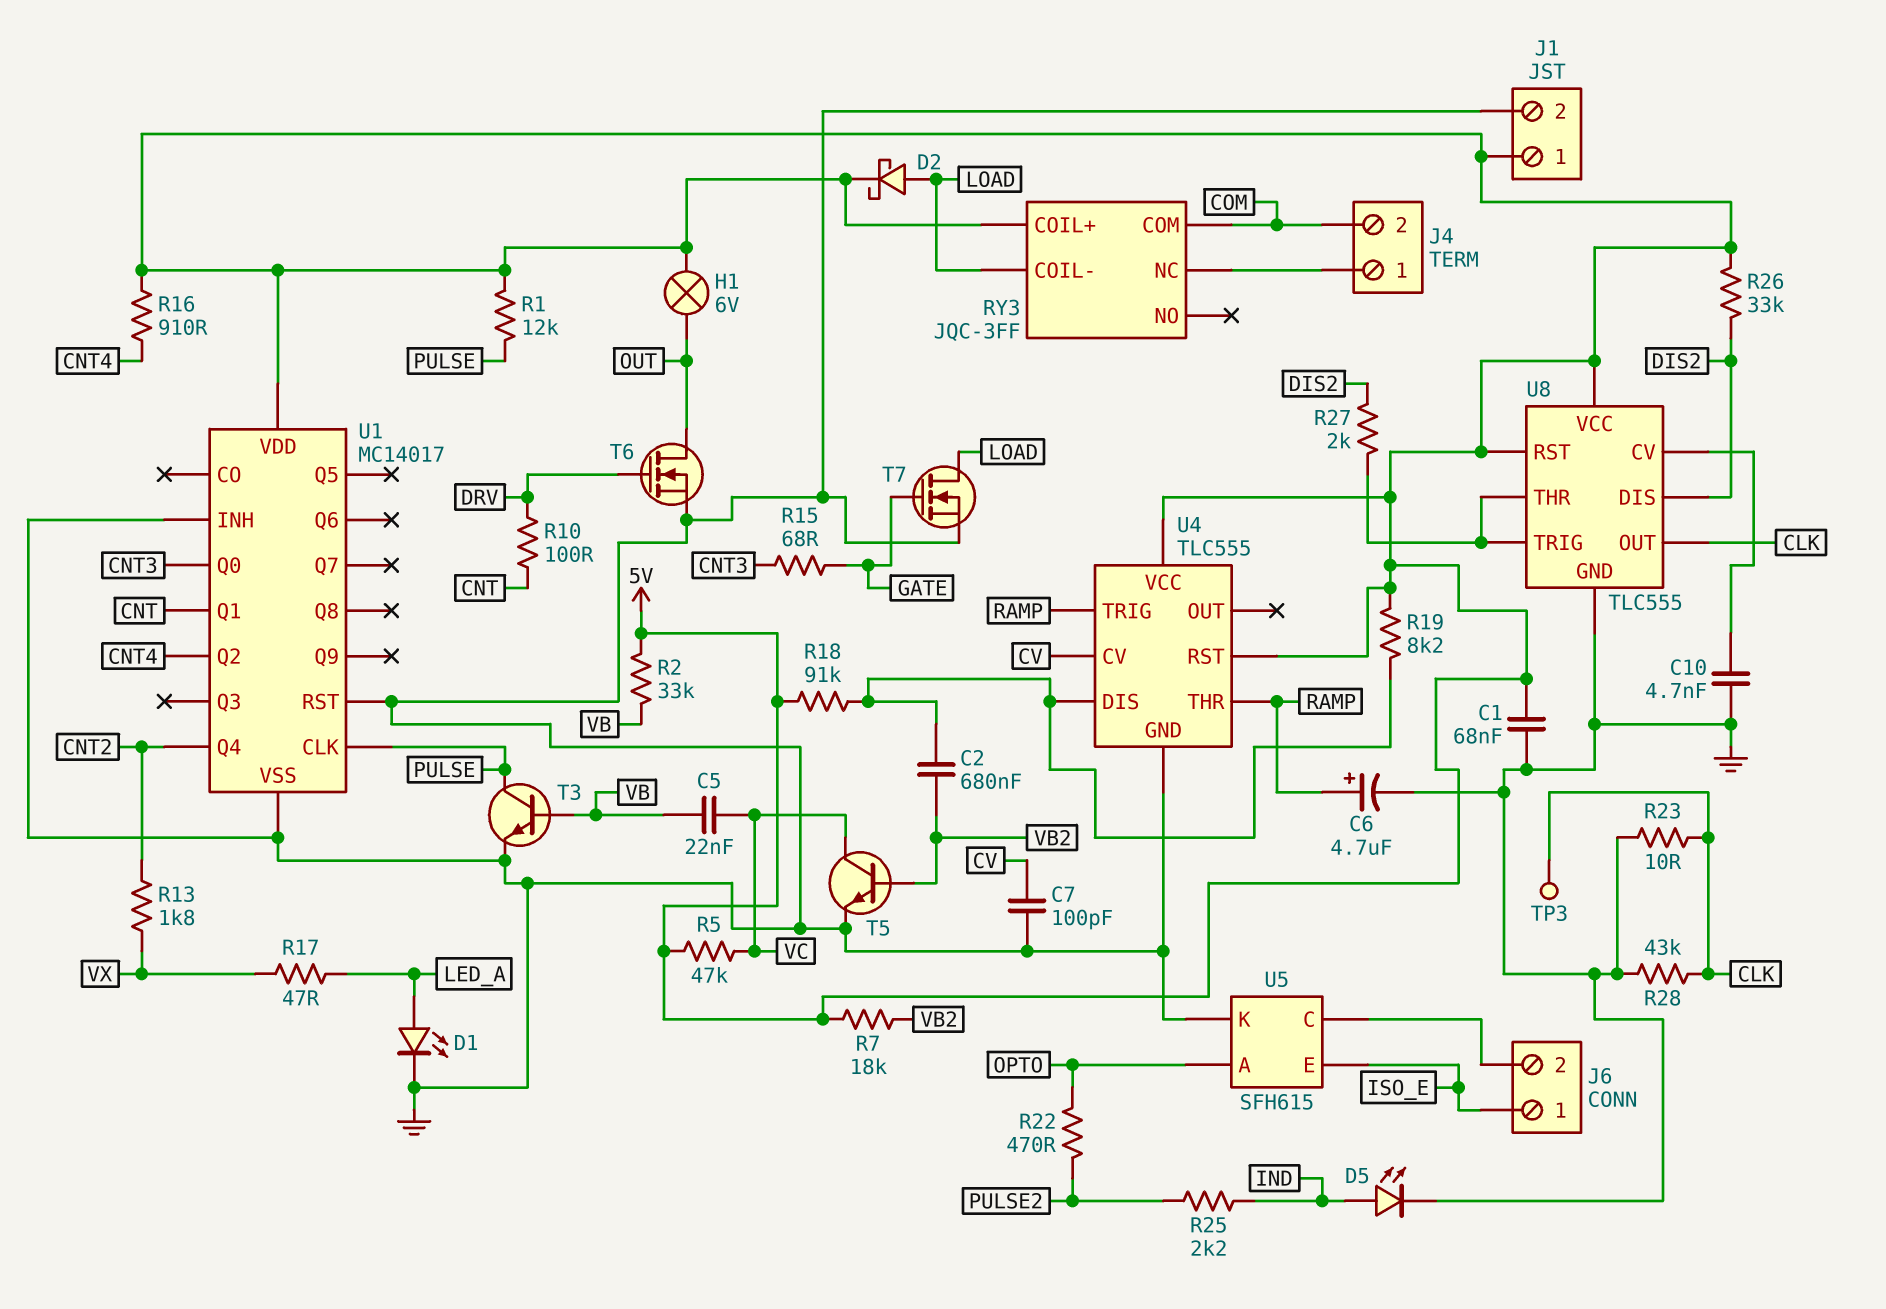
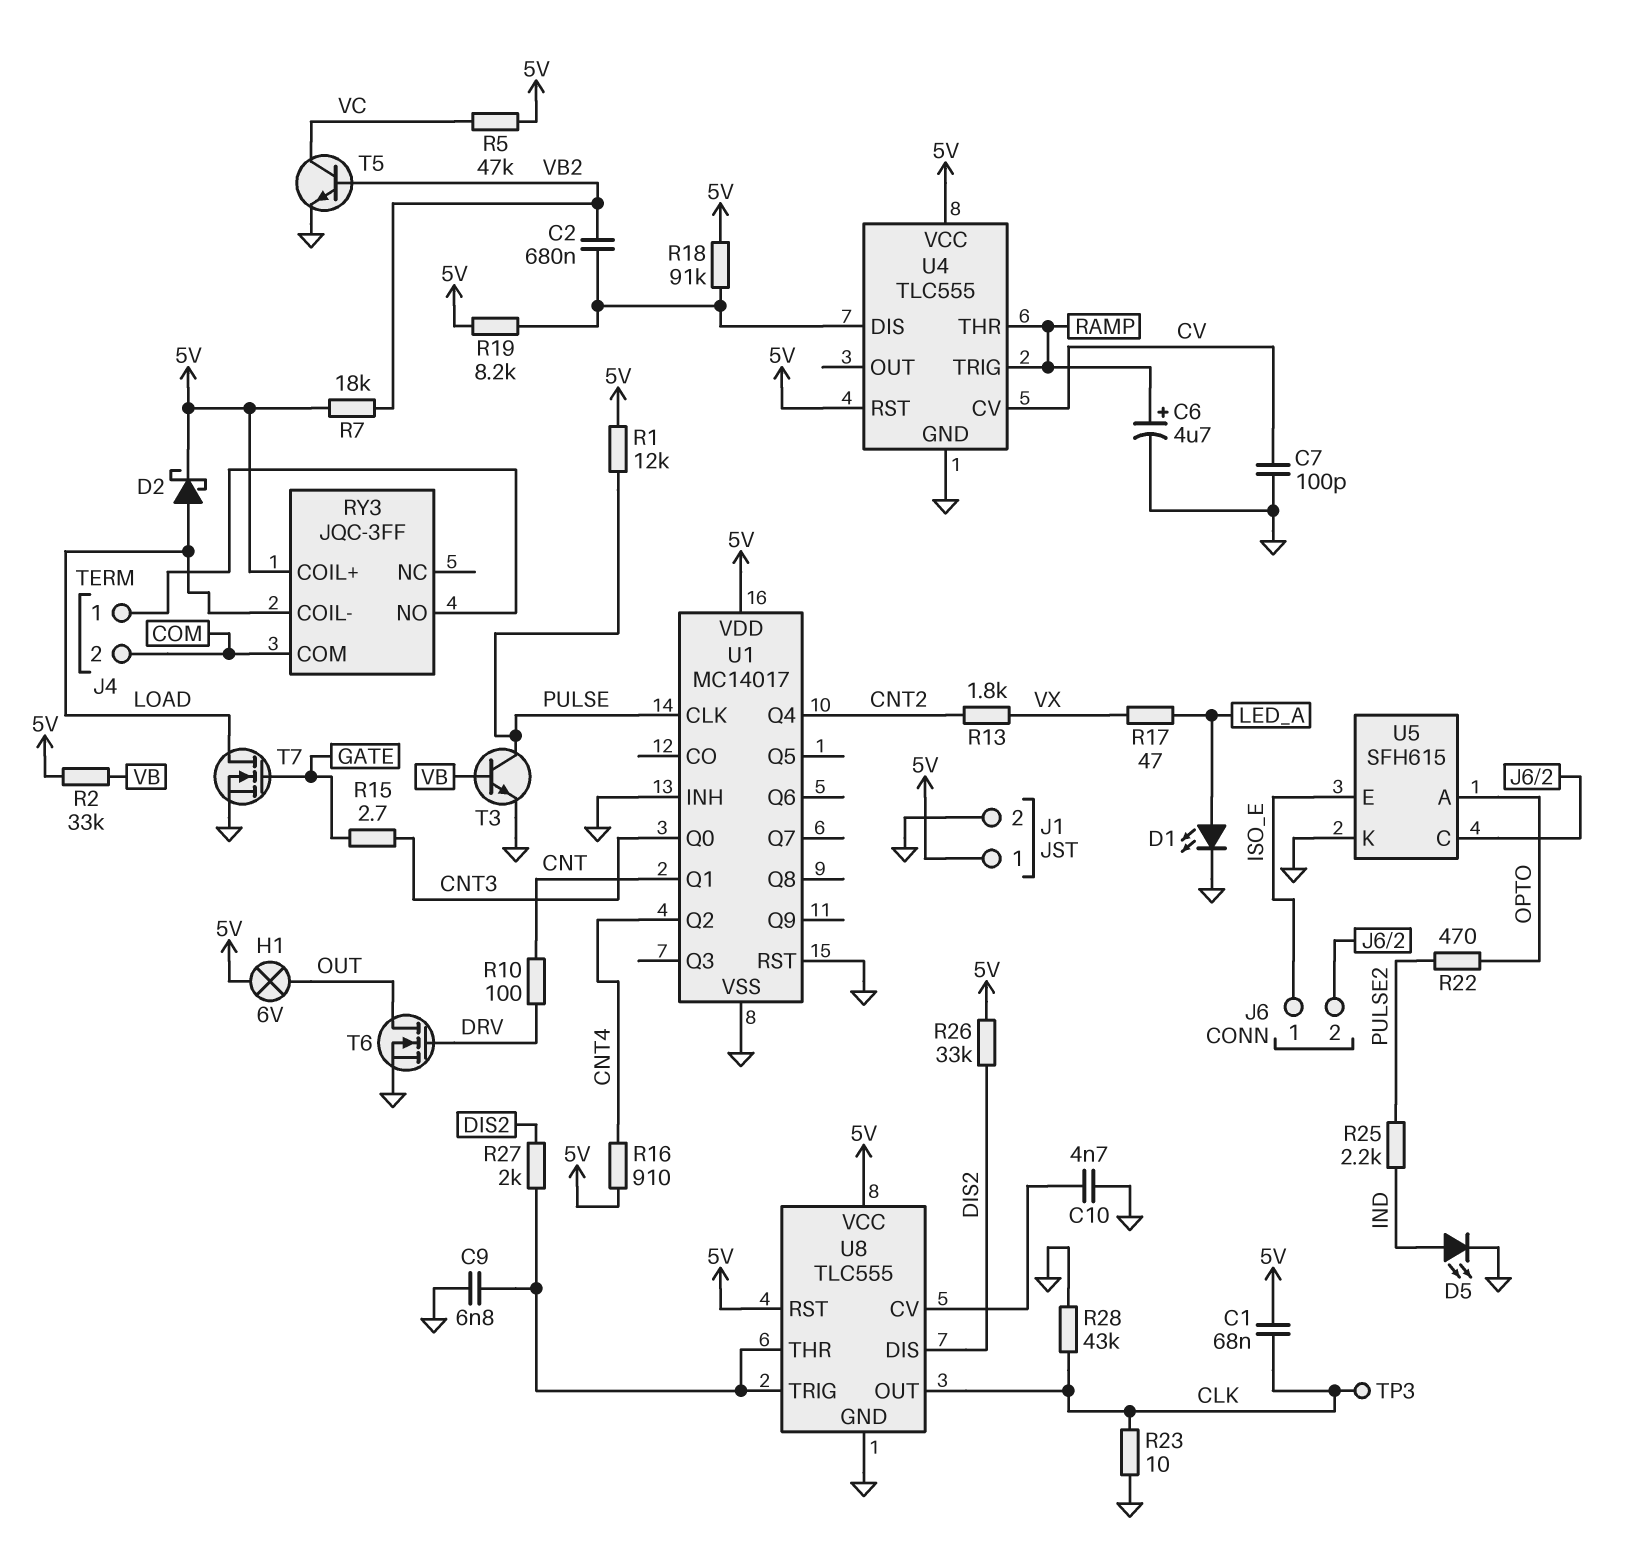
C1: 68nF (5V, GND) -> 68nF (5V, CLK)
C5: 22nF (VB, VC) -> none
C9: none -> 6.8nF (GND, U8/THR)
R15: 68 (CNT3, GATE) -> 2.7 (CNT3, GATE)
RY3 pin NC: J4/1 -> none
RY3 pin NO: none -> J4/1

